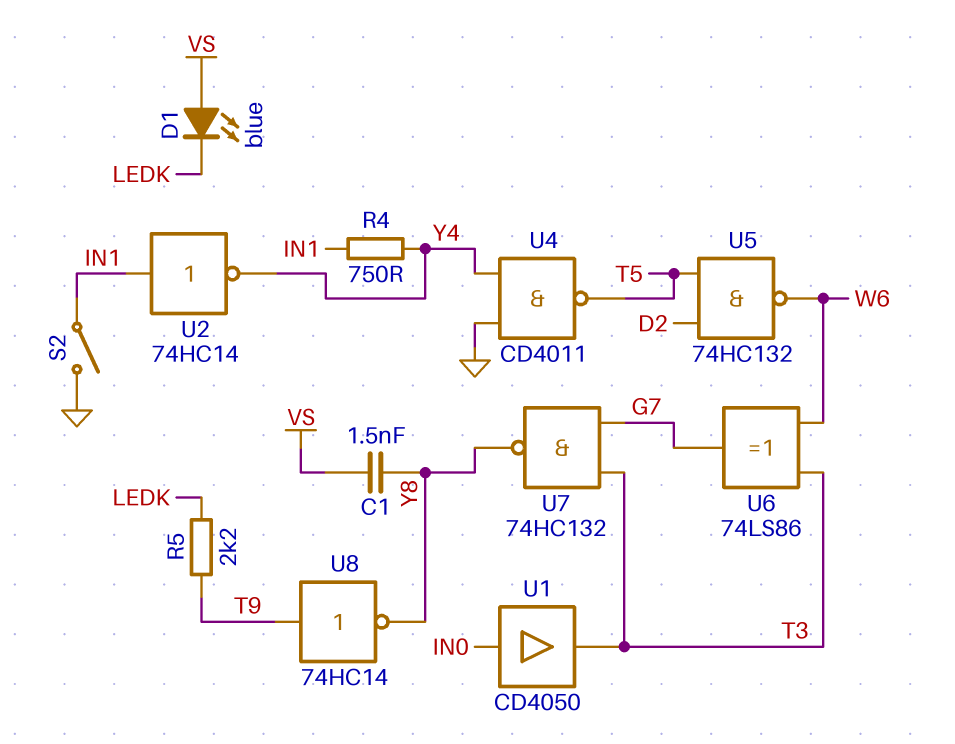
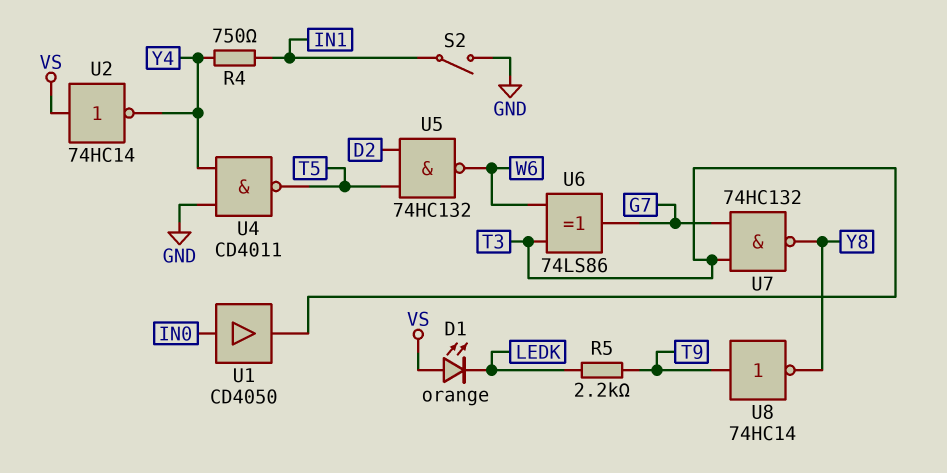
C1: 1.5nF (VS, Y8) -> none
D1: LED blue (A VS, K LEDK) -> LED orange (A VS, K LEDK)
U2: NOT 74HC14 (in IN1, out Y4) -> NOT 74HC14 (in VS, out Y4)

